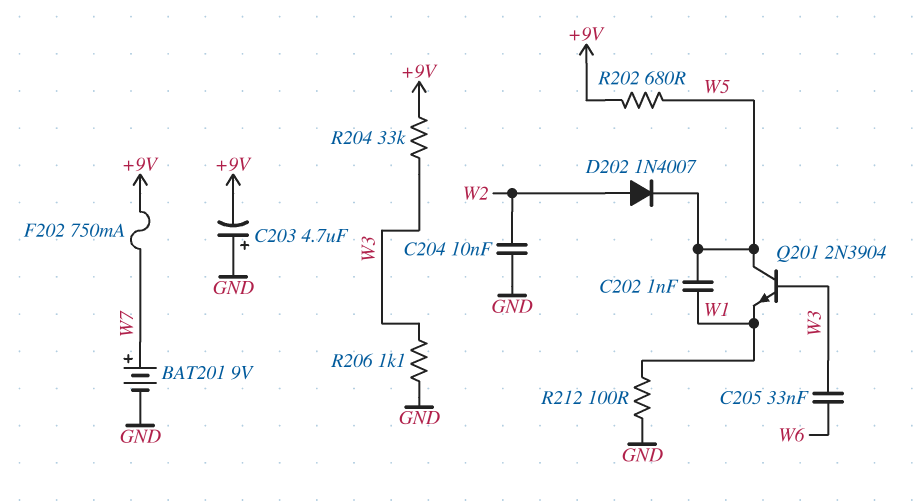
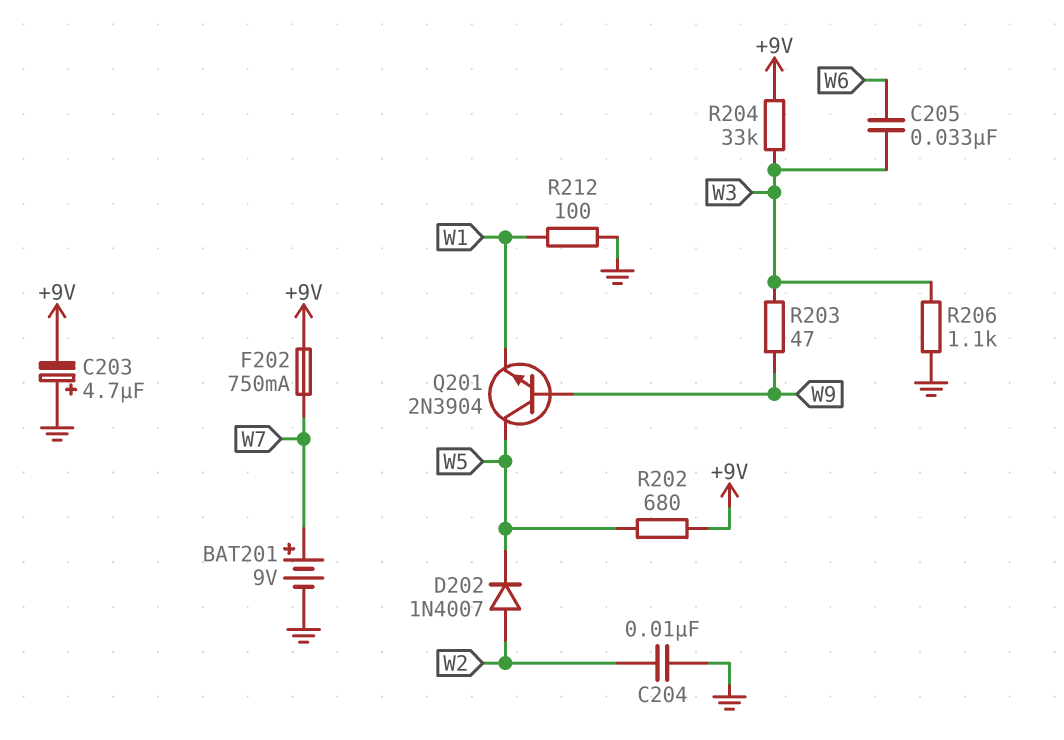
C202: 1nF (W1, W5) -> none
Q201: NPN 2N3904 (B W3, C W5, E W1) -> NPN 2N3904 (B W9, C W5, E W1)
R203: none -> 47 (W3, W9)

